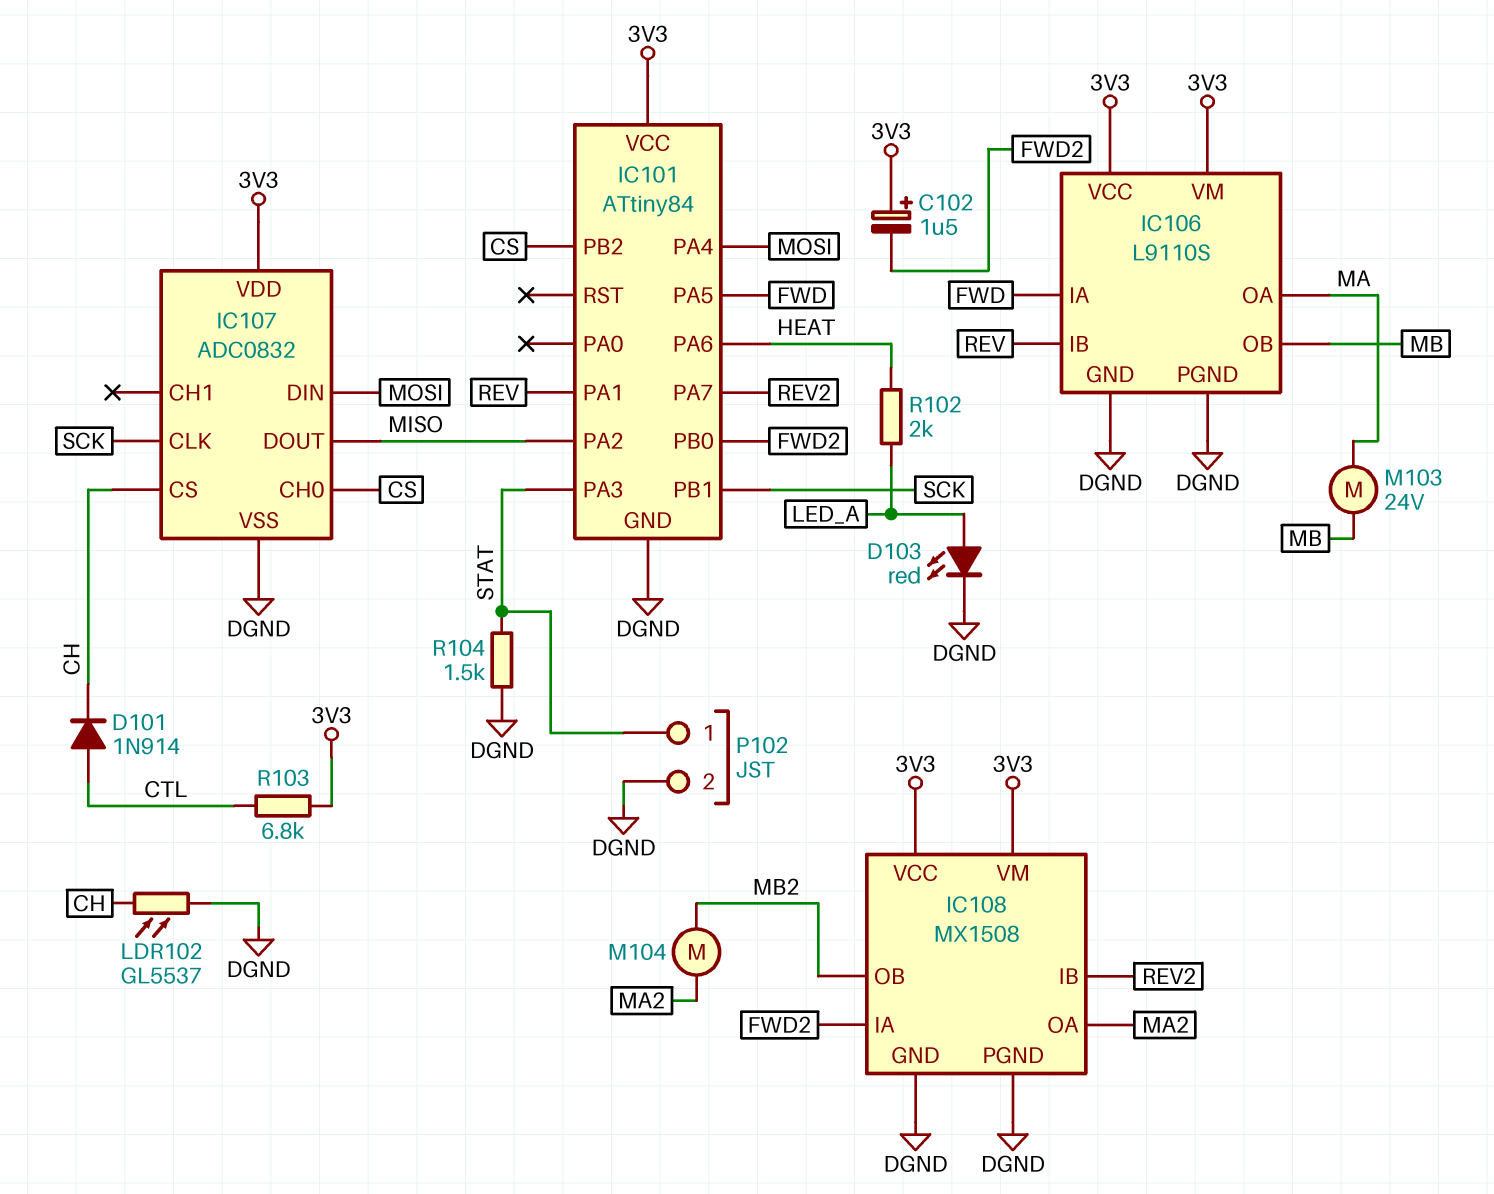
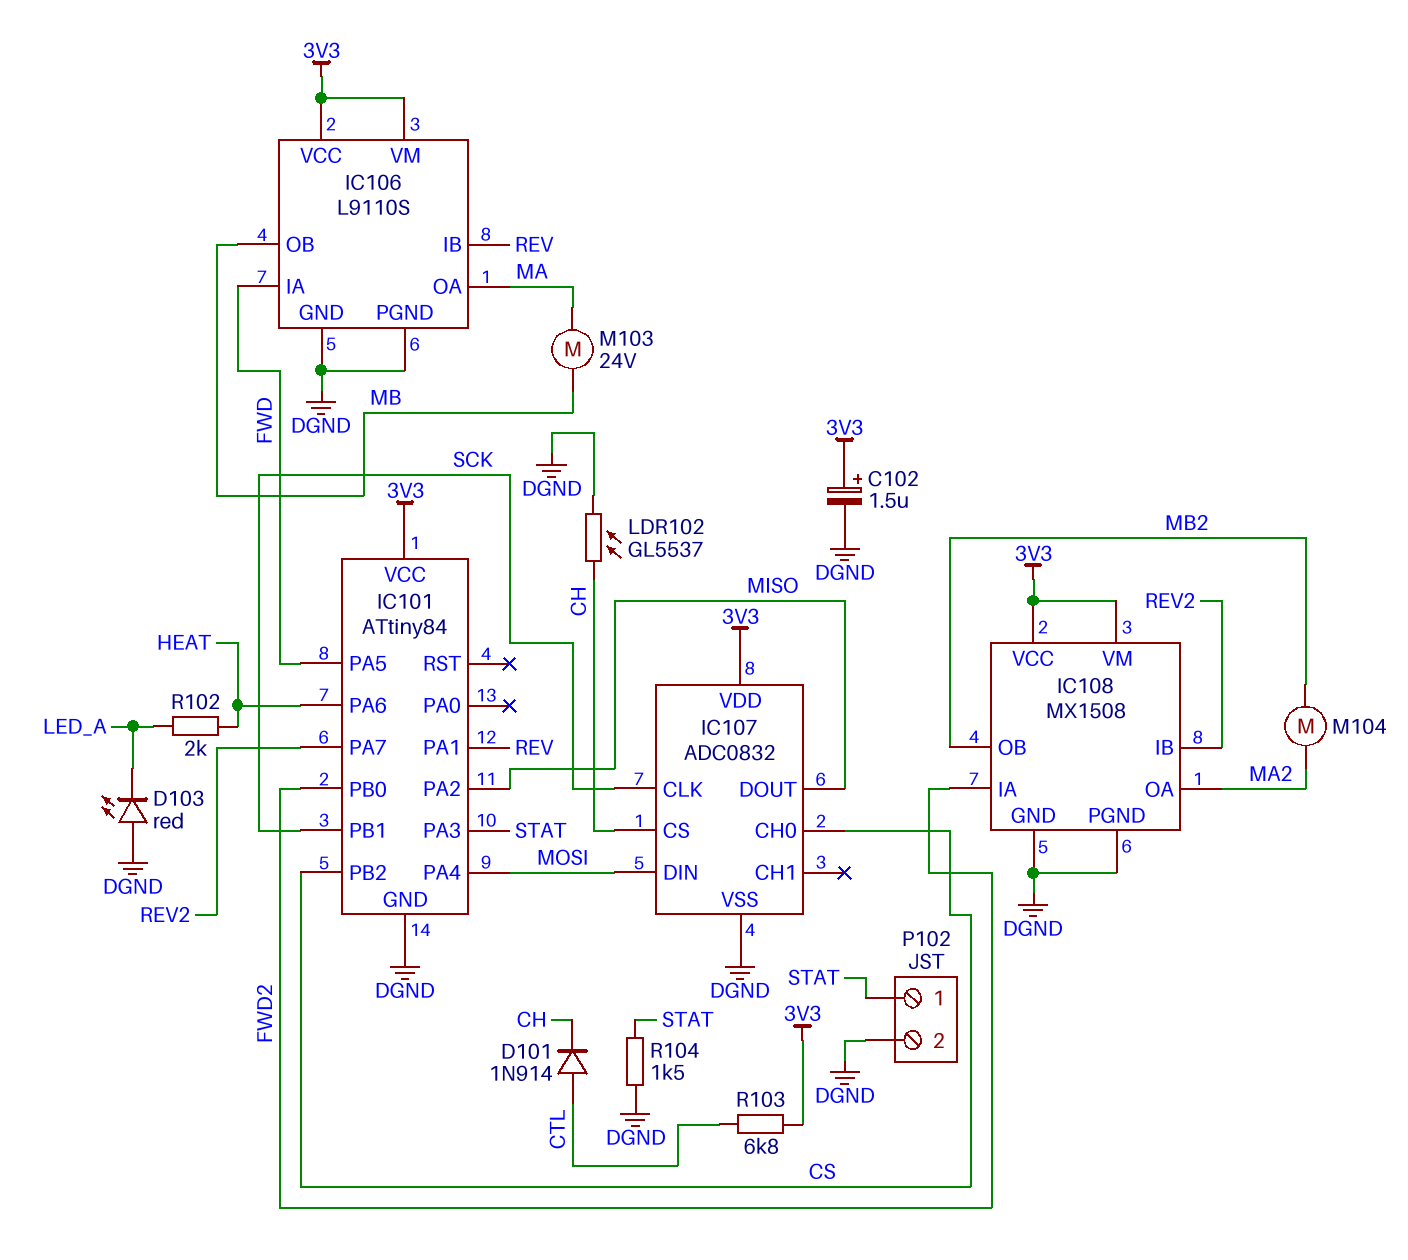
C102: 1.5uF (plus 3V3, minus FWD2) -> 1.5uF (plus 3V3, minus DGND)
D103: LED red (A LED_A, K DGND) -> LED red (A DGND, K LED_A)

